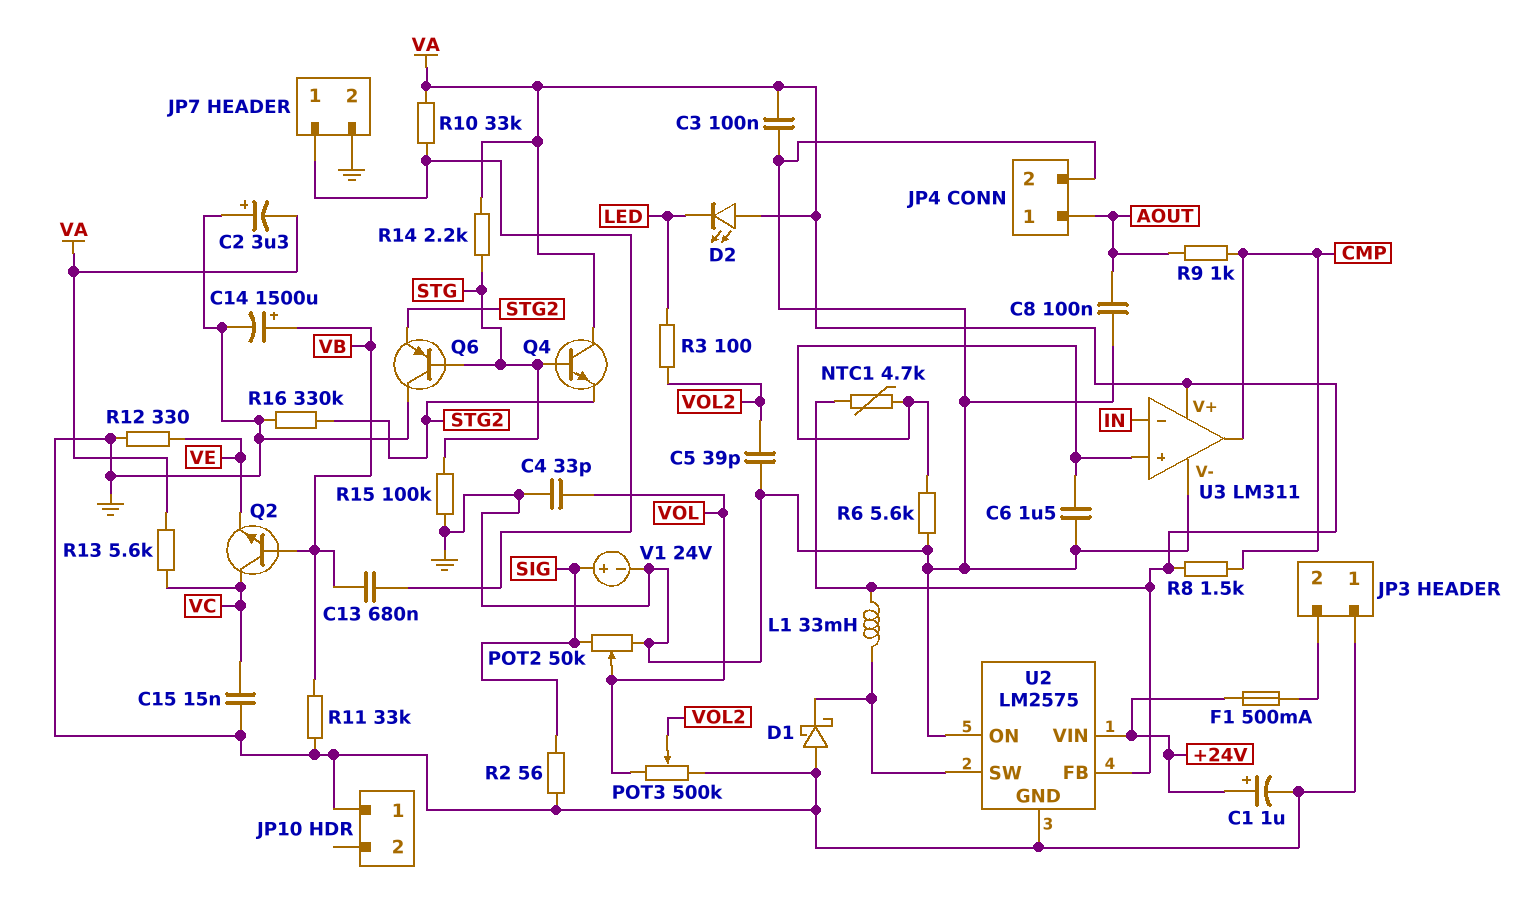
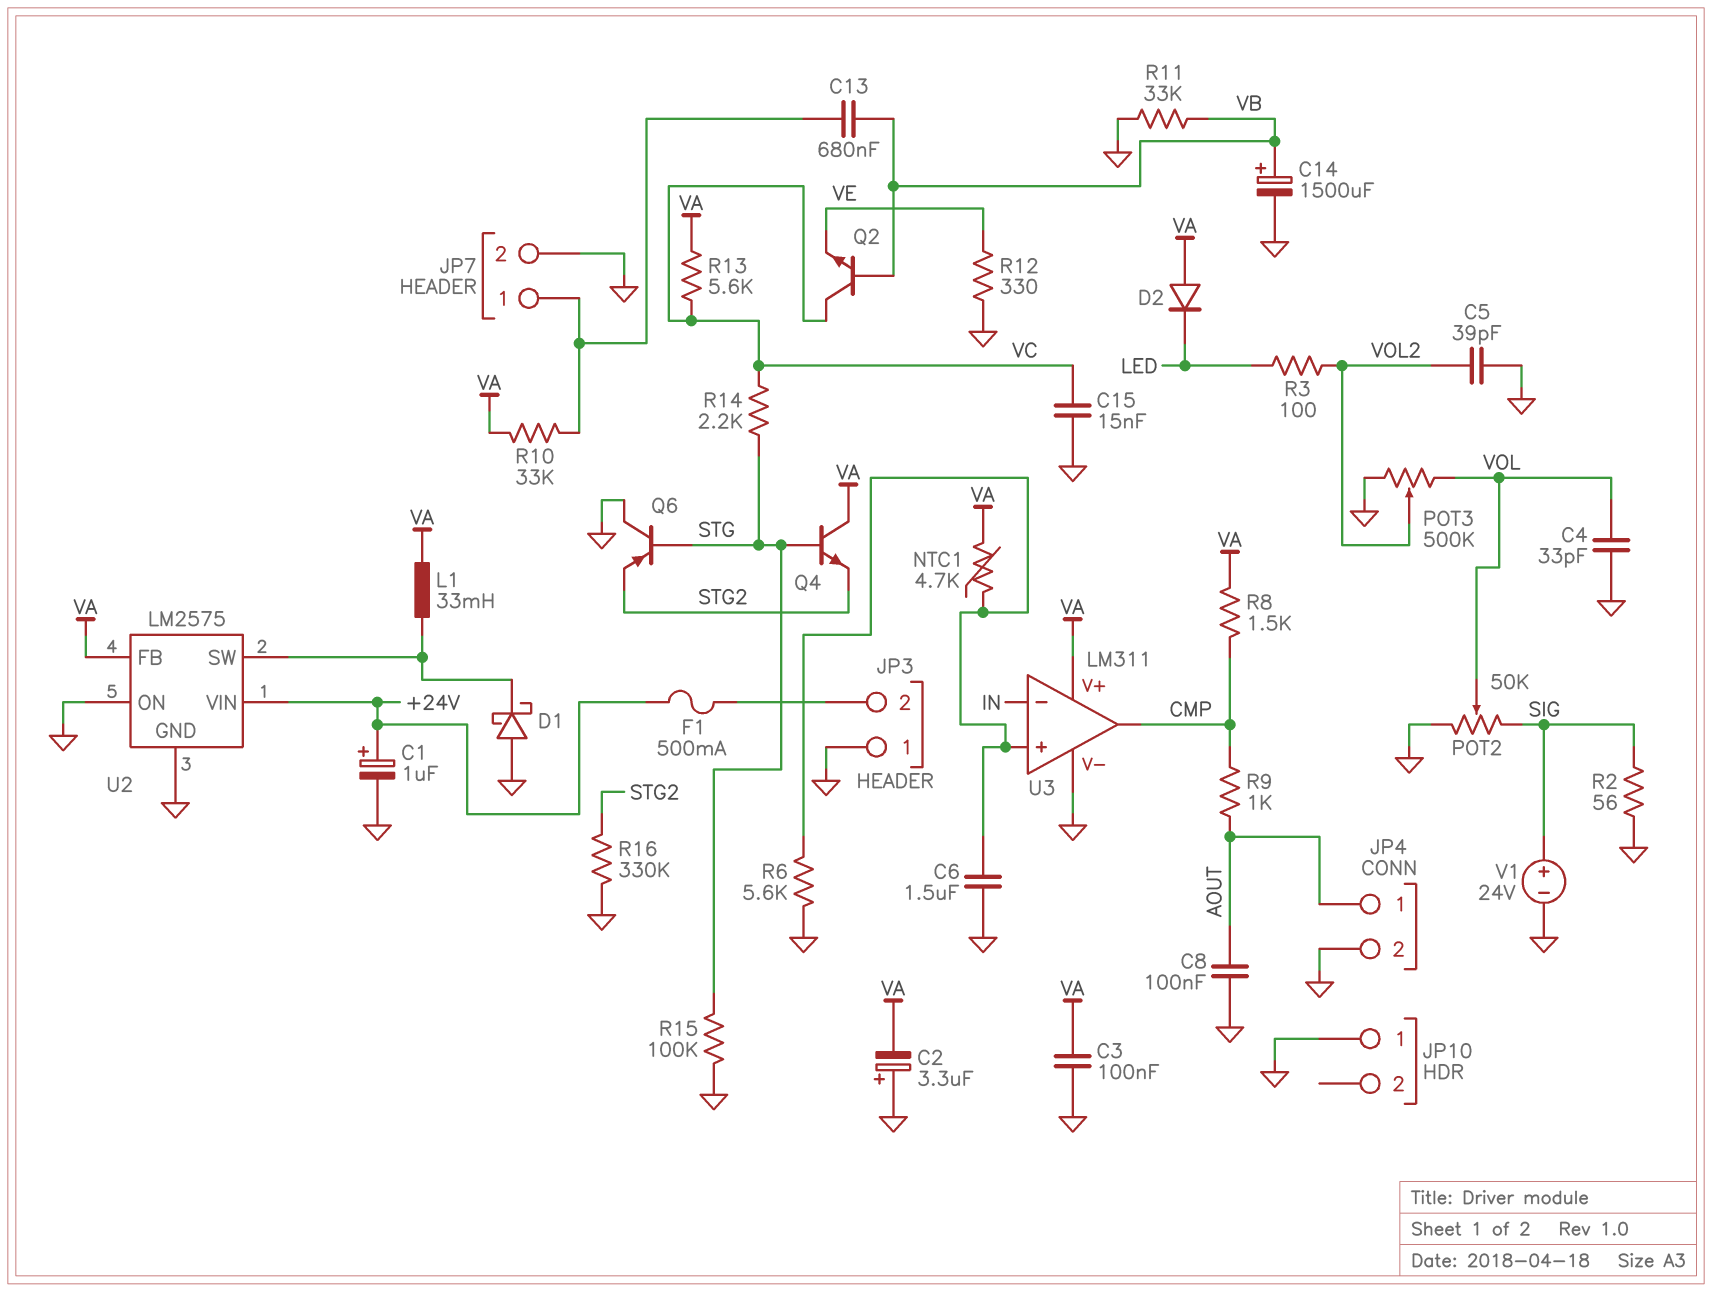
D2: LED (A VA, K LED) -> diode (A VA, K LED)
R14: 2.2k (STG, VA) -> 2.2k (STG, VC)

